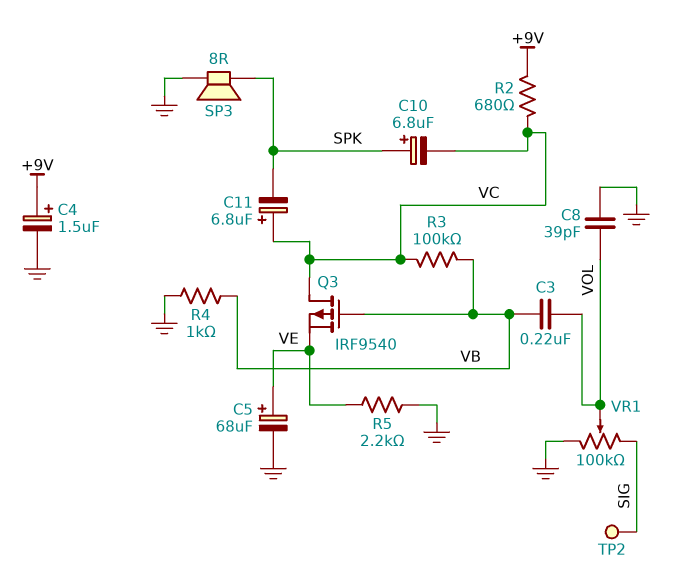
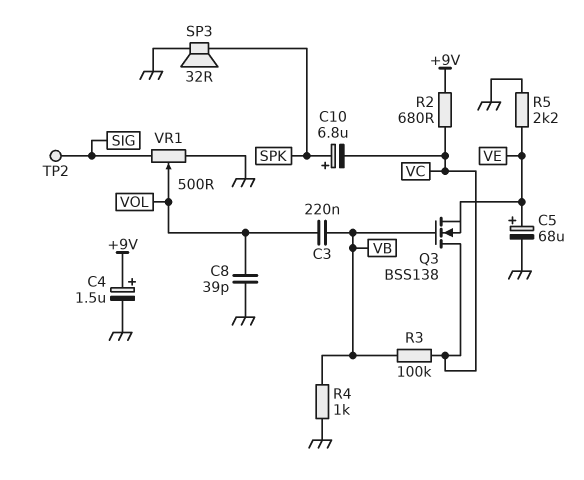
C11: 6.8uF (plus VC, minus SPK) -> none
Q3: PMOS IRF9540 (G VB, D VC, S VE) -> NMOS BSS138 (G VB, D VC, S VE)
SP3: speaker 8R (GND, SPK) -> speaker 32R (GND, SPK)
VR1: 100k (GND, SIG, wiper VOL) -> 500 (GND, SIG, wiper VOL)

